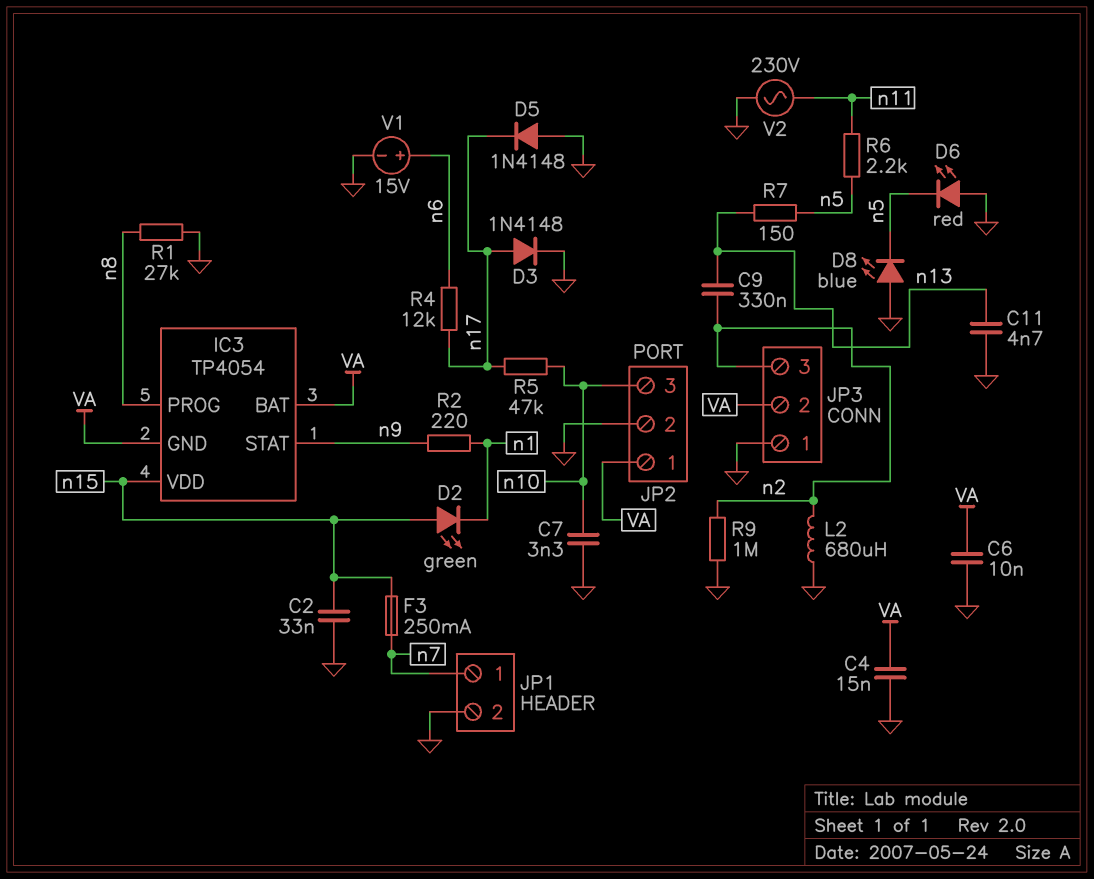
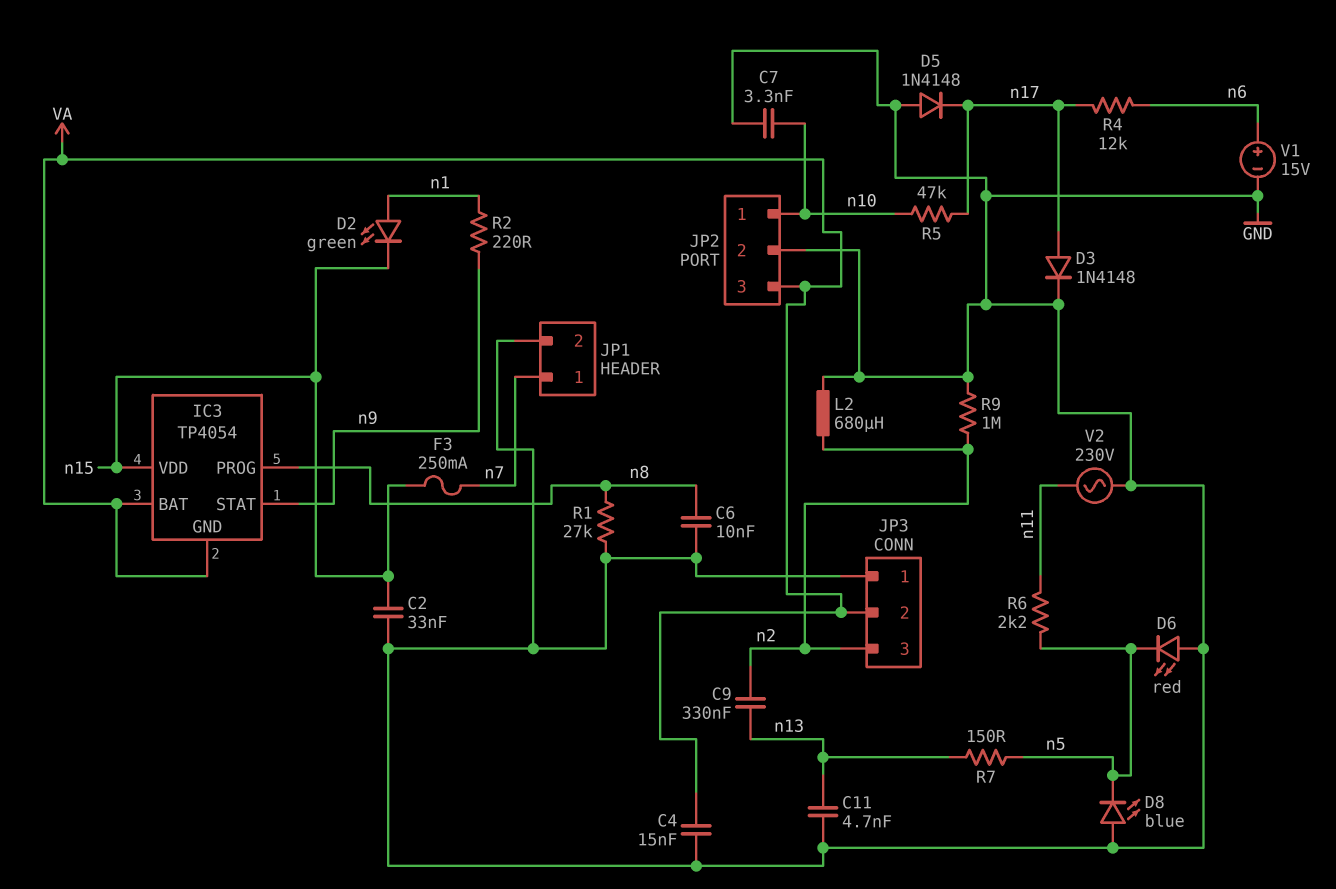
C6: 10nF (GND, VA) -> 10nF (GND, n8)
D2: LED green (A n15, K n1) -> LED green (A n1, K n15)
JP2 pin 1: VA -> n10
JP2 pin 3: n10 -> VA

